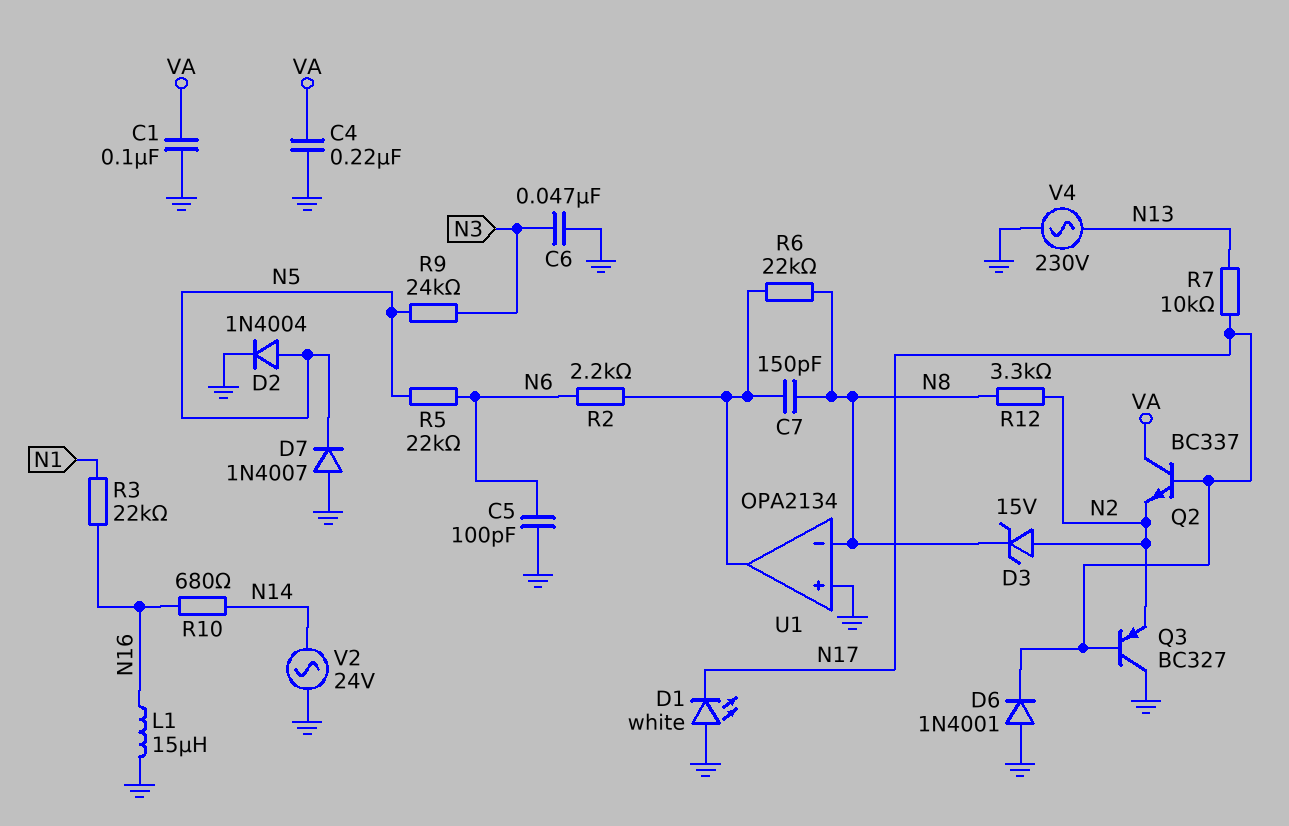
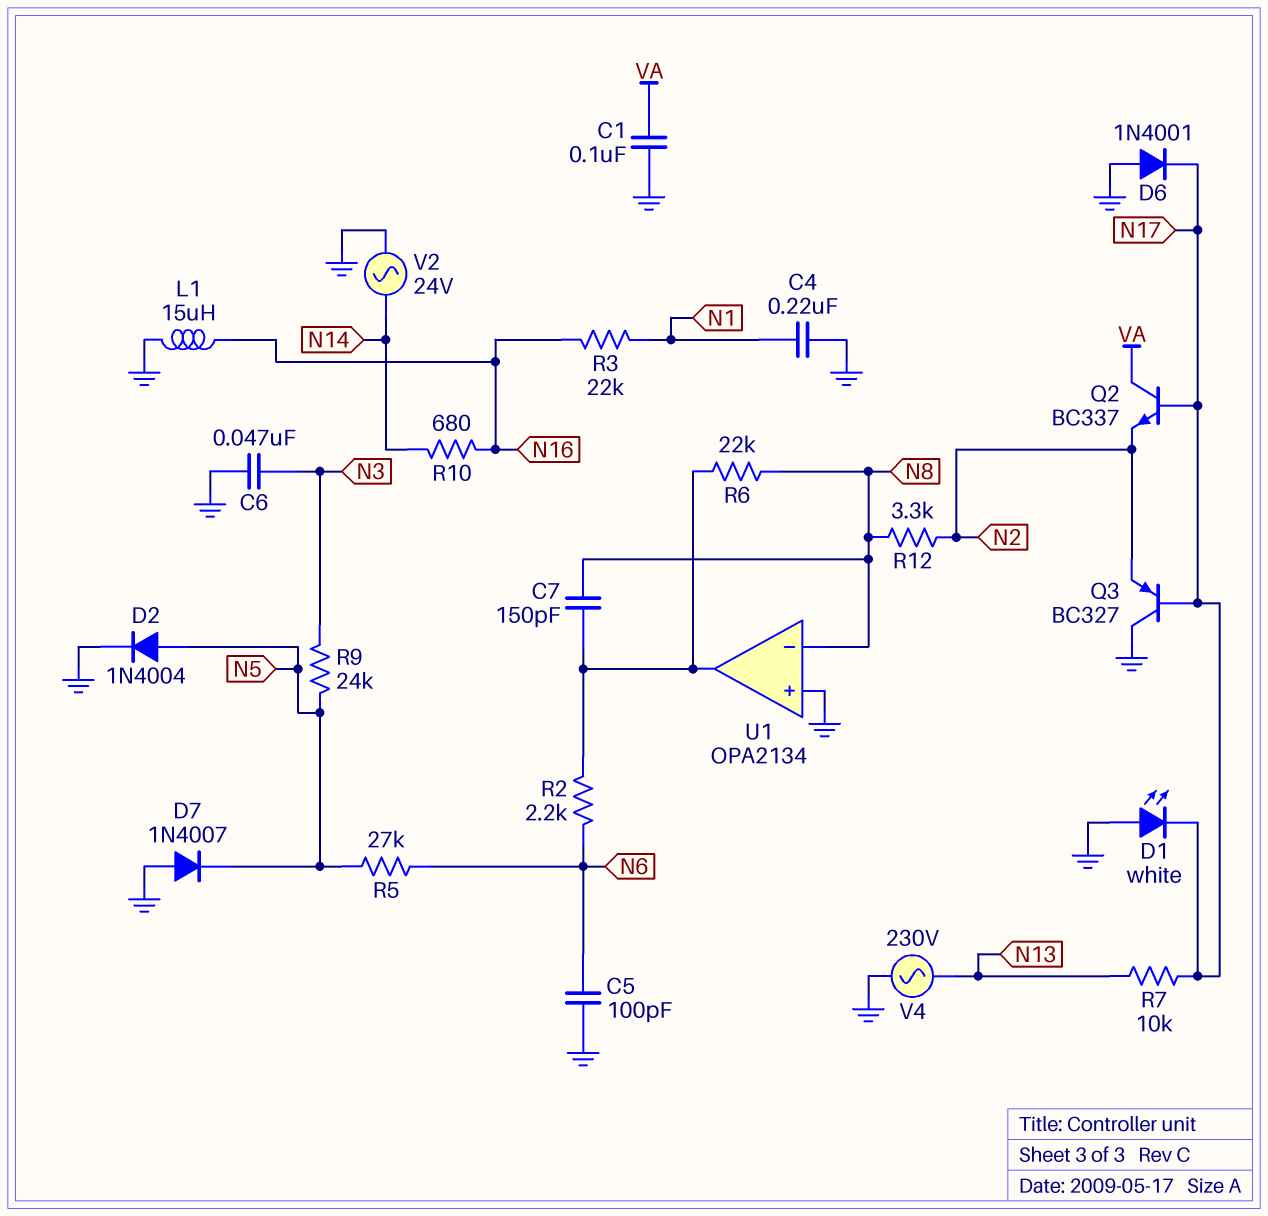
C4: 220nF (GND, VA) -> 220nF (GND, N1)
D3: zener 15V (A N2, K N8) -> none
R5: 22k (N5, N6) -> 27k (N5, N6)

